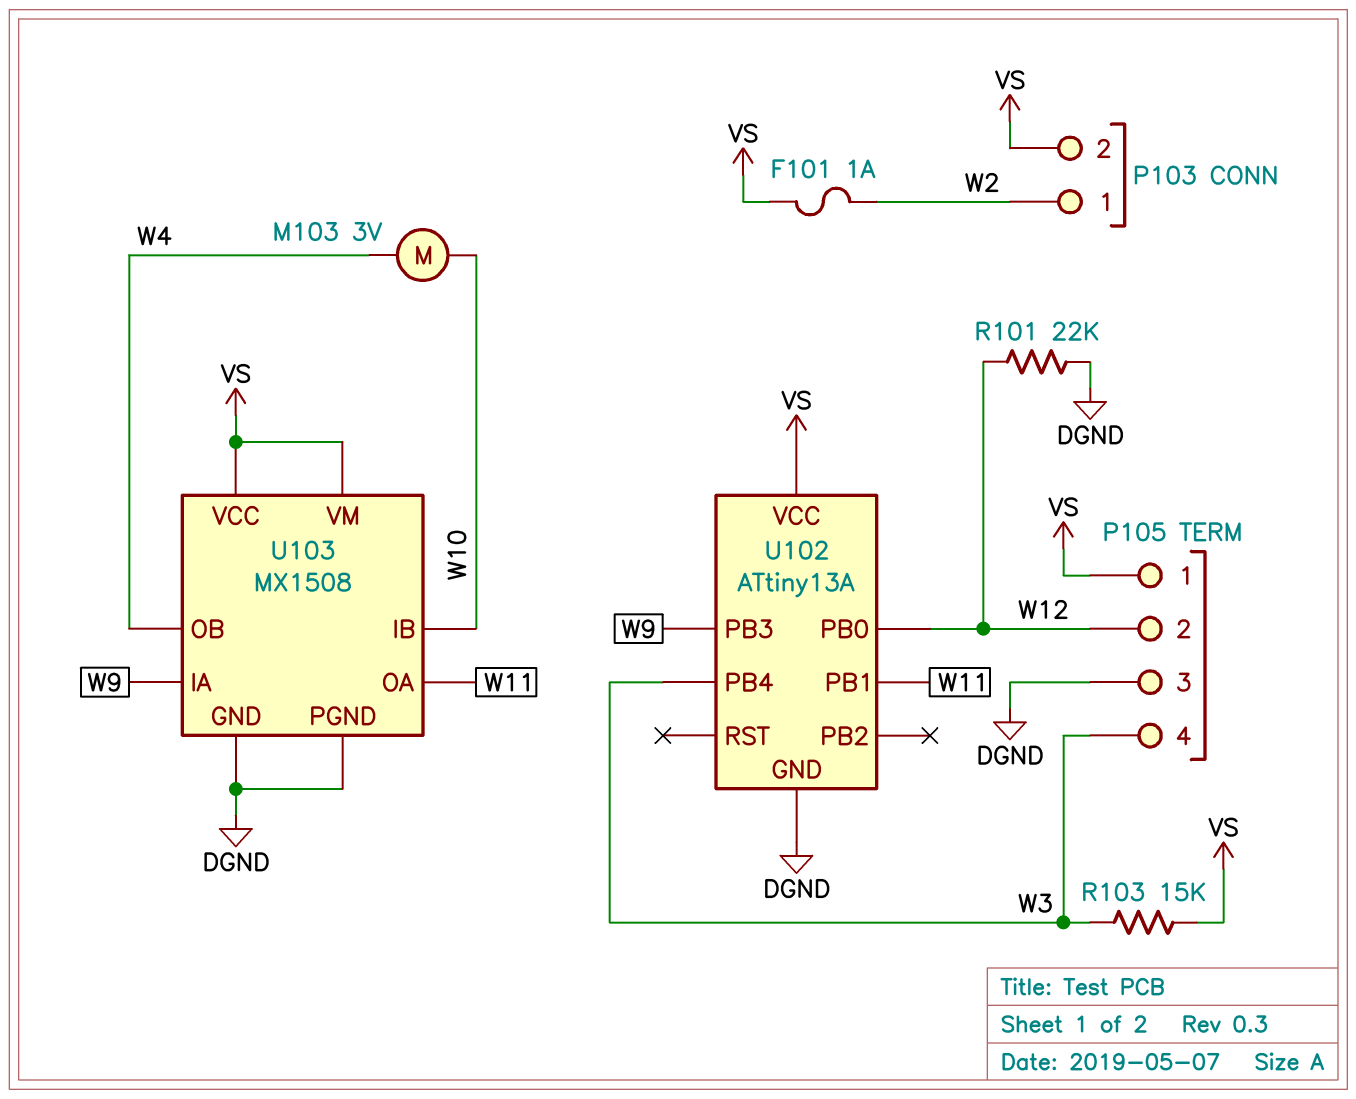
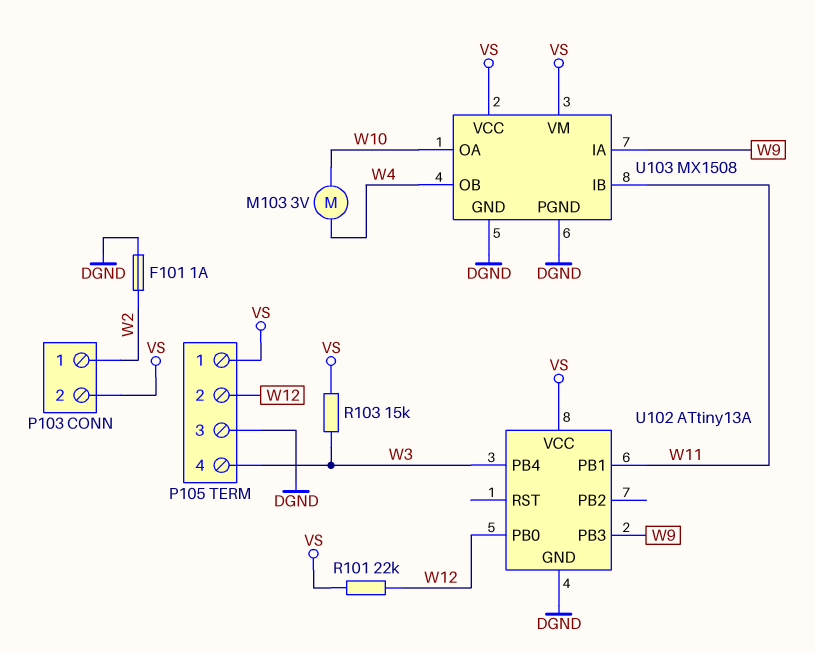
F101: 1A (VS, W2) -> 1A (DGND, W2)
R101: 22k (DGND, W12) -> 22k (VS, W12)
U103 pin IB: W10 -> W11
U103 pin OA: W11 -> W10

